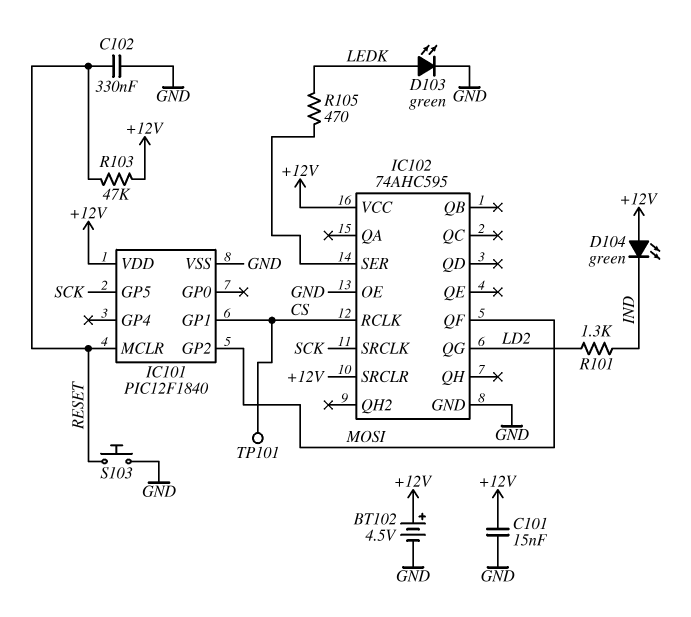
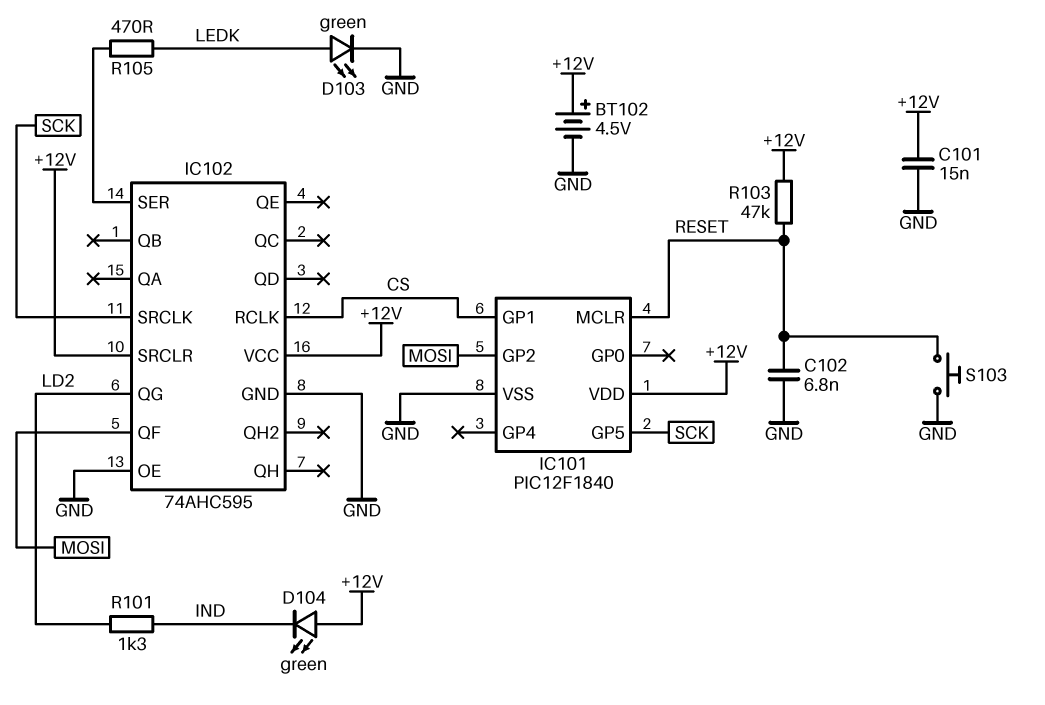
C102: 330nF (GND, RESET) -> 6.8nF (GND, RESET)
TP101: test point (CS) -> none

